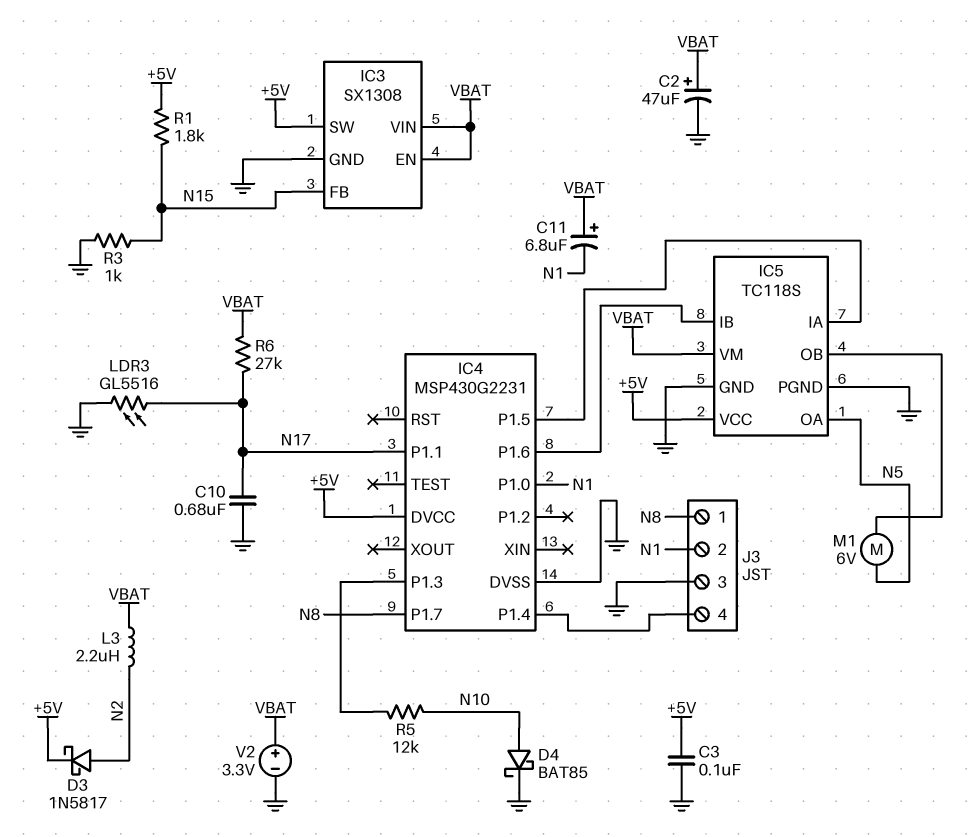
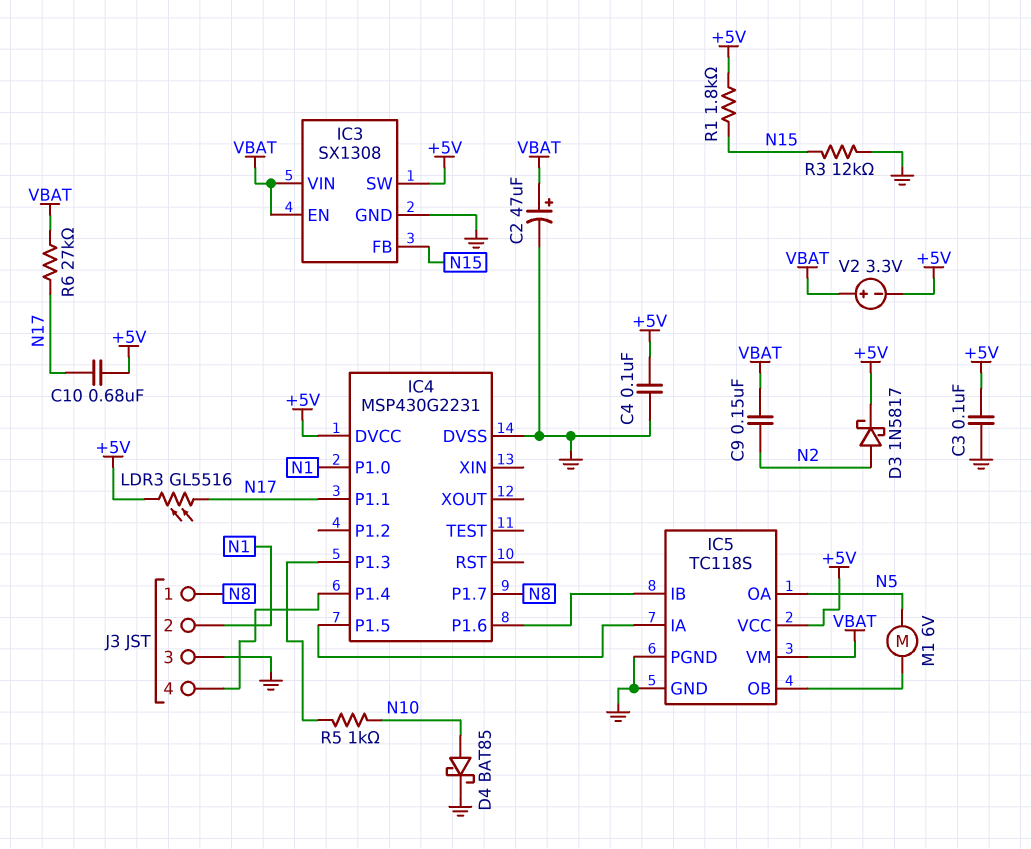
C4: none -> 100nF (+5V, GND)
C9: none -> 150nF (N2, VBAT)
C10: 680nF (GND, N17) -> 680nF (+5V, N17)
C11: 6.8uF (plus VBAT, minus N1) -> none
L3: 2.2uH (N2, VBAT) -> none
LDR3: GL5516 (GND, N17) -> GL5516 (+5V, N17)
R3: 1k (GND, N15) -> 12k (GND, N15)
R5: 12k (IC4/P1.3, N10) -> 1k (IC4/P1.3, N10)
V2: 3.3V (plus VBAT, minus GND) -> 3.3V (plus VBAT, minus +5V)

